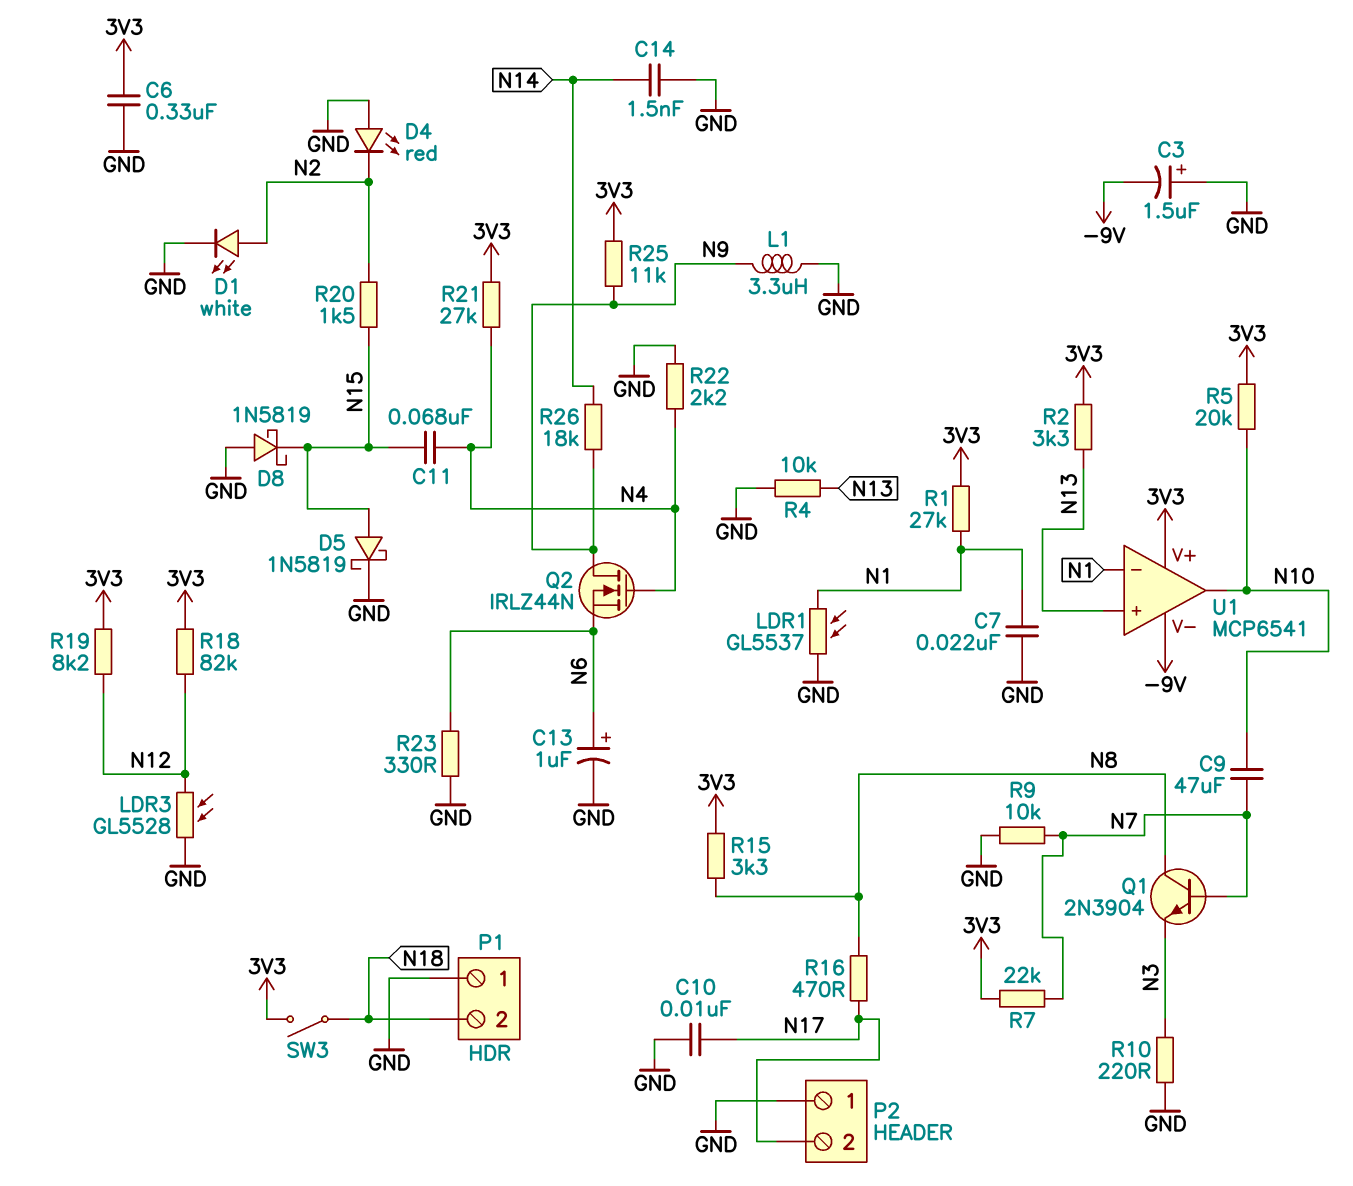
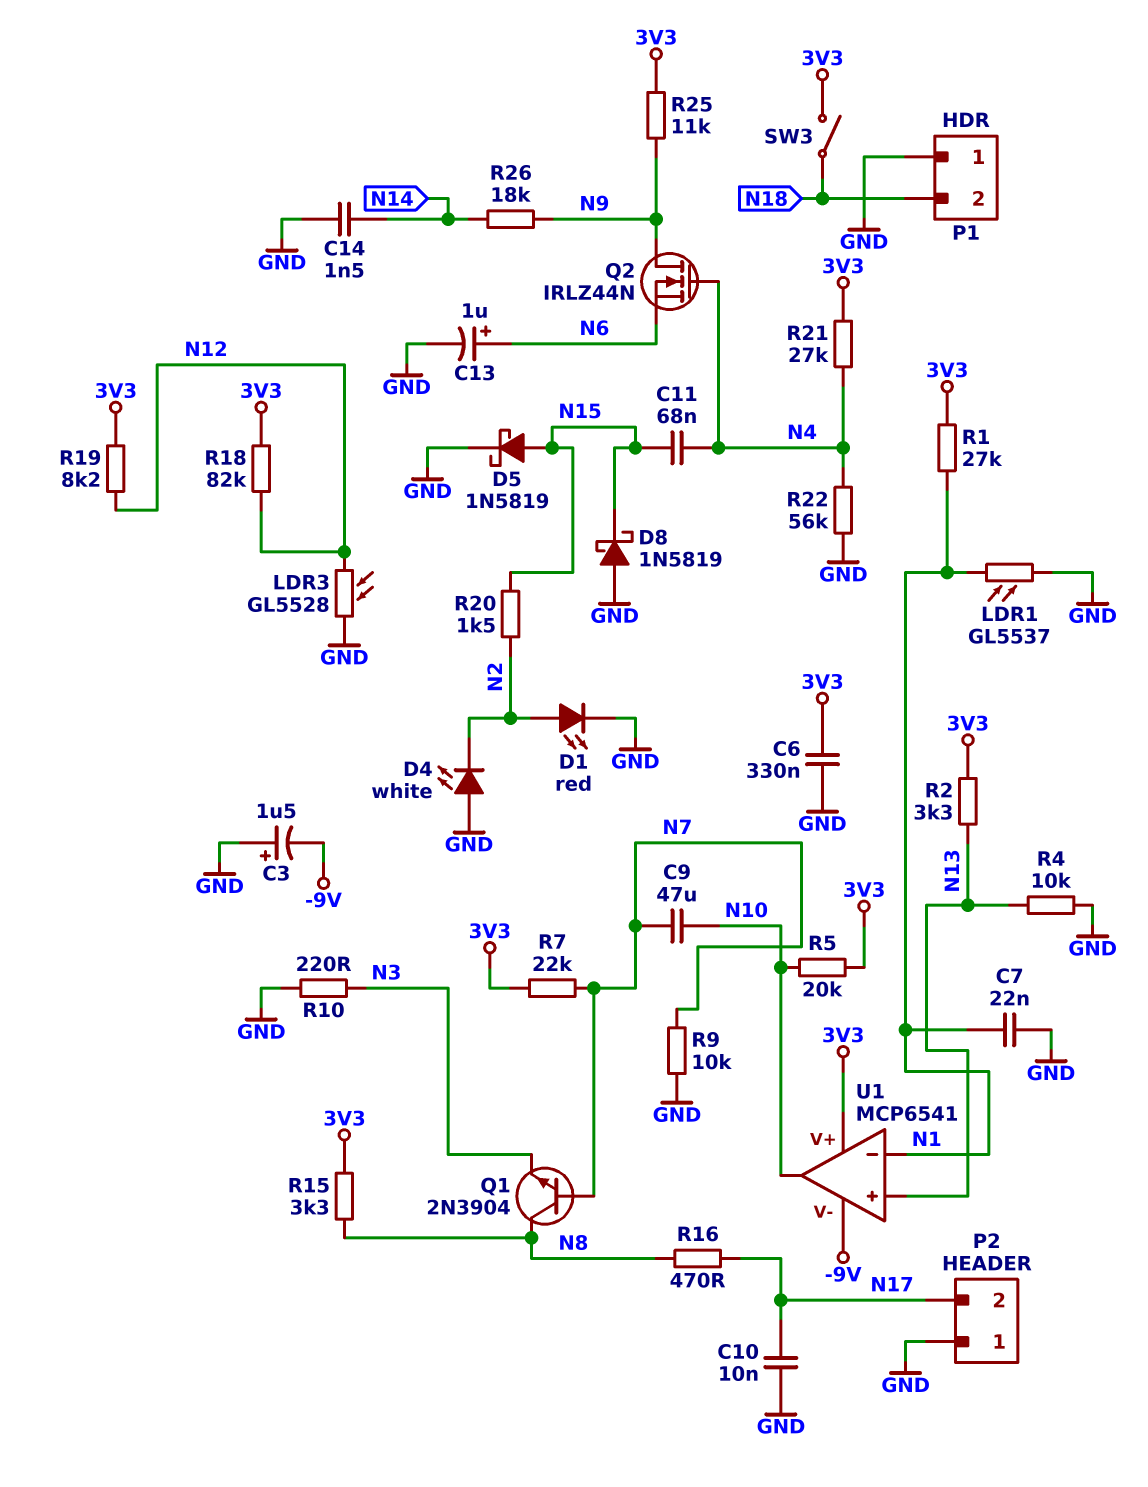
D1: LED white (A N2, K GND) -> LED red (A N2, K GND)
D4: LED red (A GND, K N2) -> LED white (A GND, K N2)
L1: 3.3uH (GND, N9) -> none
R22: 2.2k (GND, N4) -> 56k (GND, N4)
R23: 330 (GND, N6) -> none

